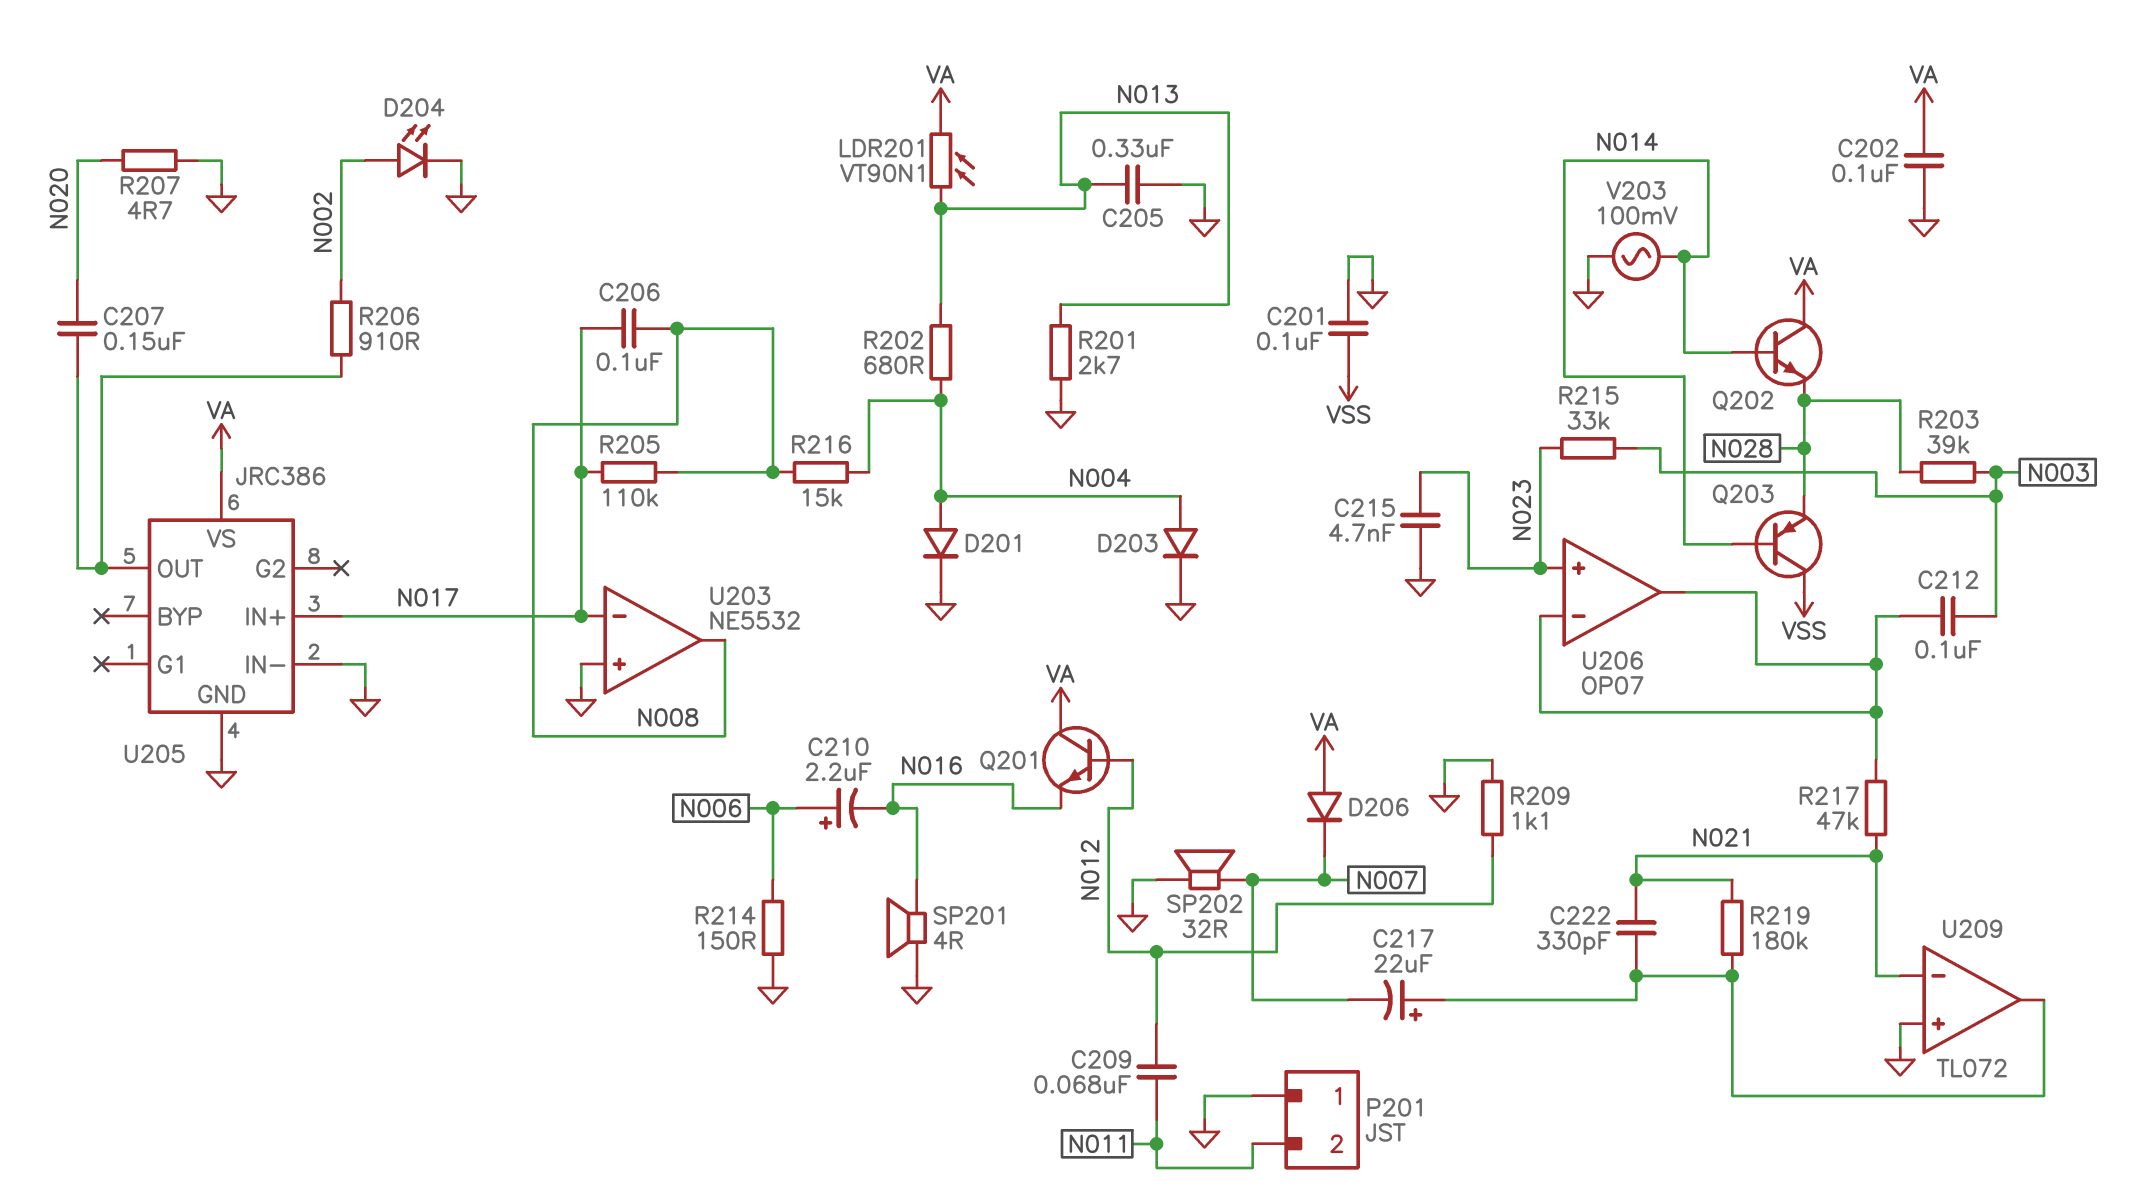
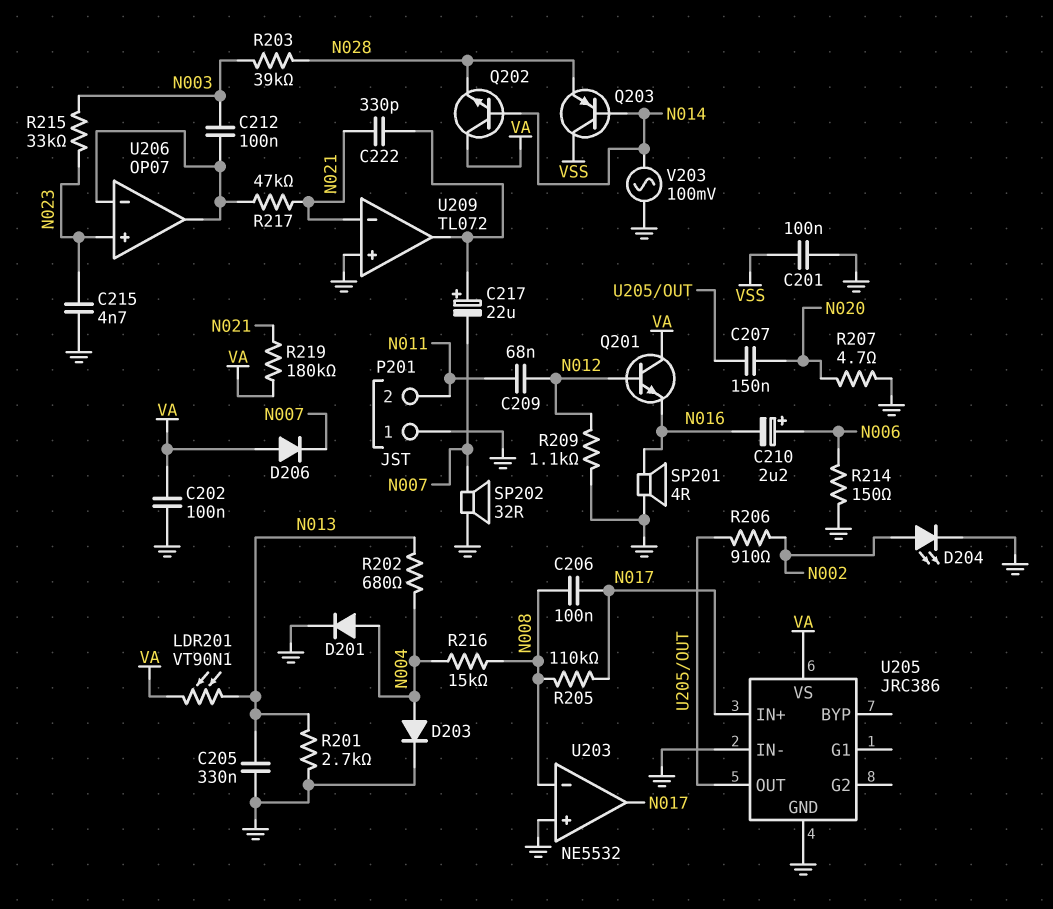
R219: 180k (N021, U209/out) -> 180k (N021, VA)
U203 pin in-: N017 -> N008
U203 pin out: N008 -> N017

